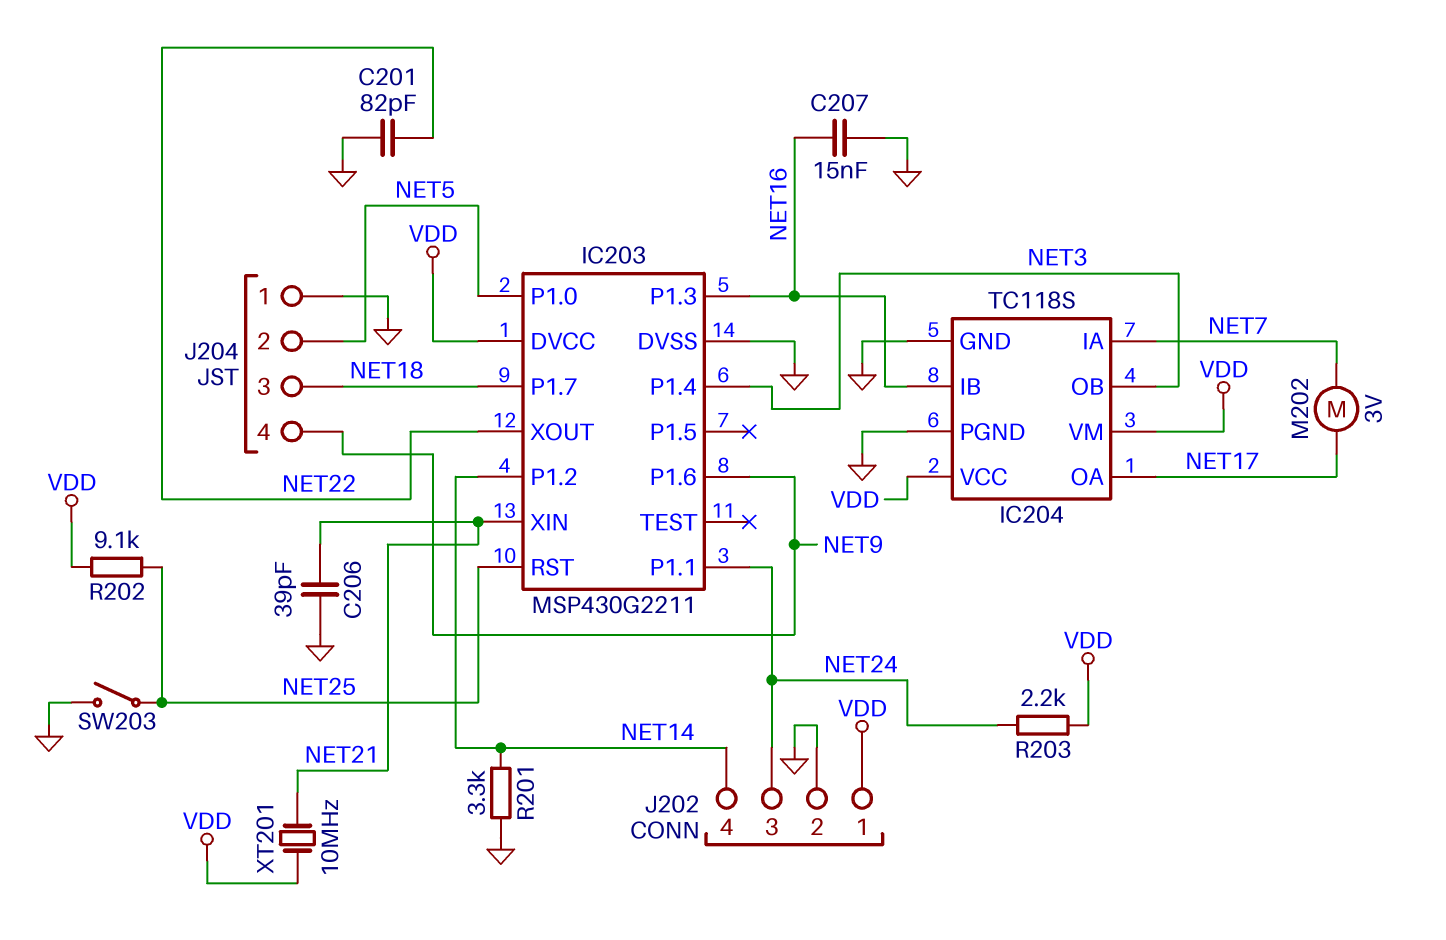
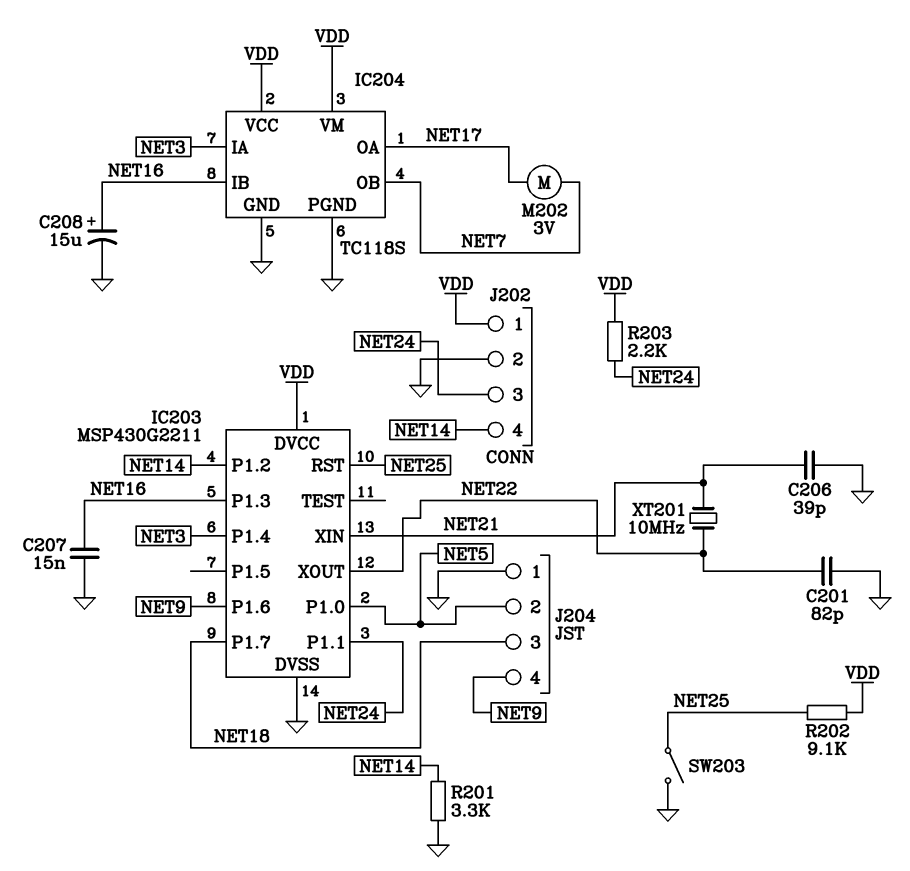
C208: none -> 15uF (plus NET16, minus GND)
IC204 pin IA: NET7 -> NET3
IC204 pin OB: NET3 -> NET7
XT201: 10MHz (NET21, VDD) -> 10MHz (NET21, NET22)

